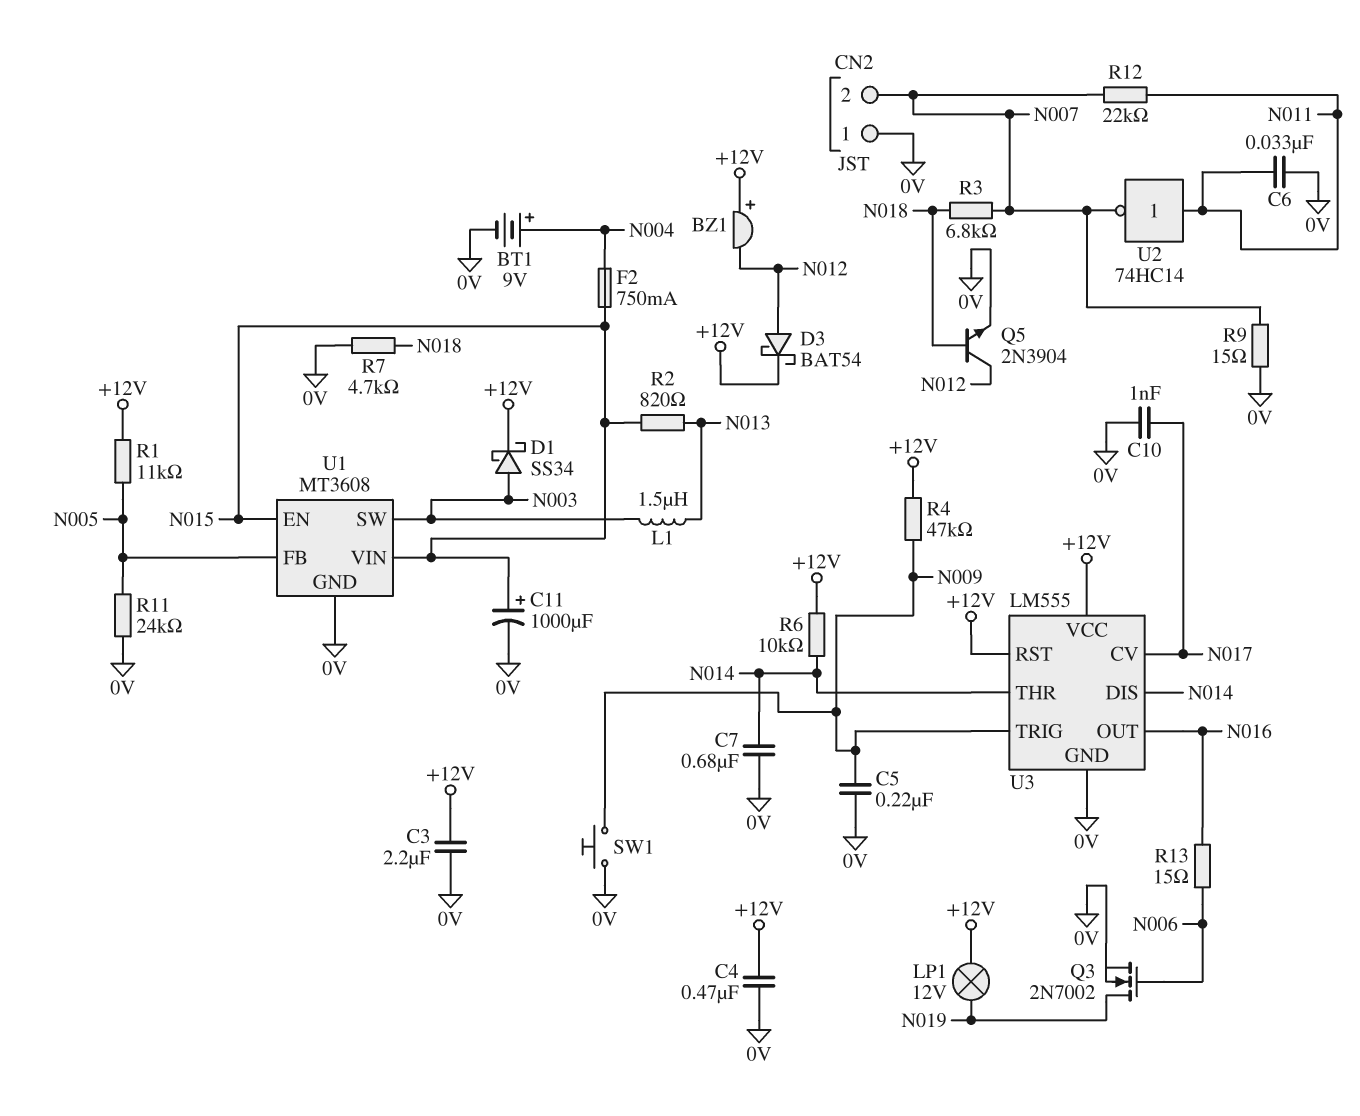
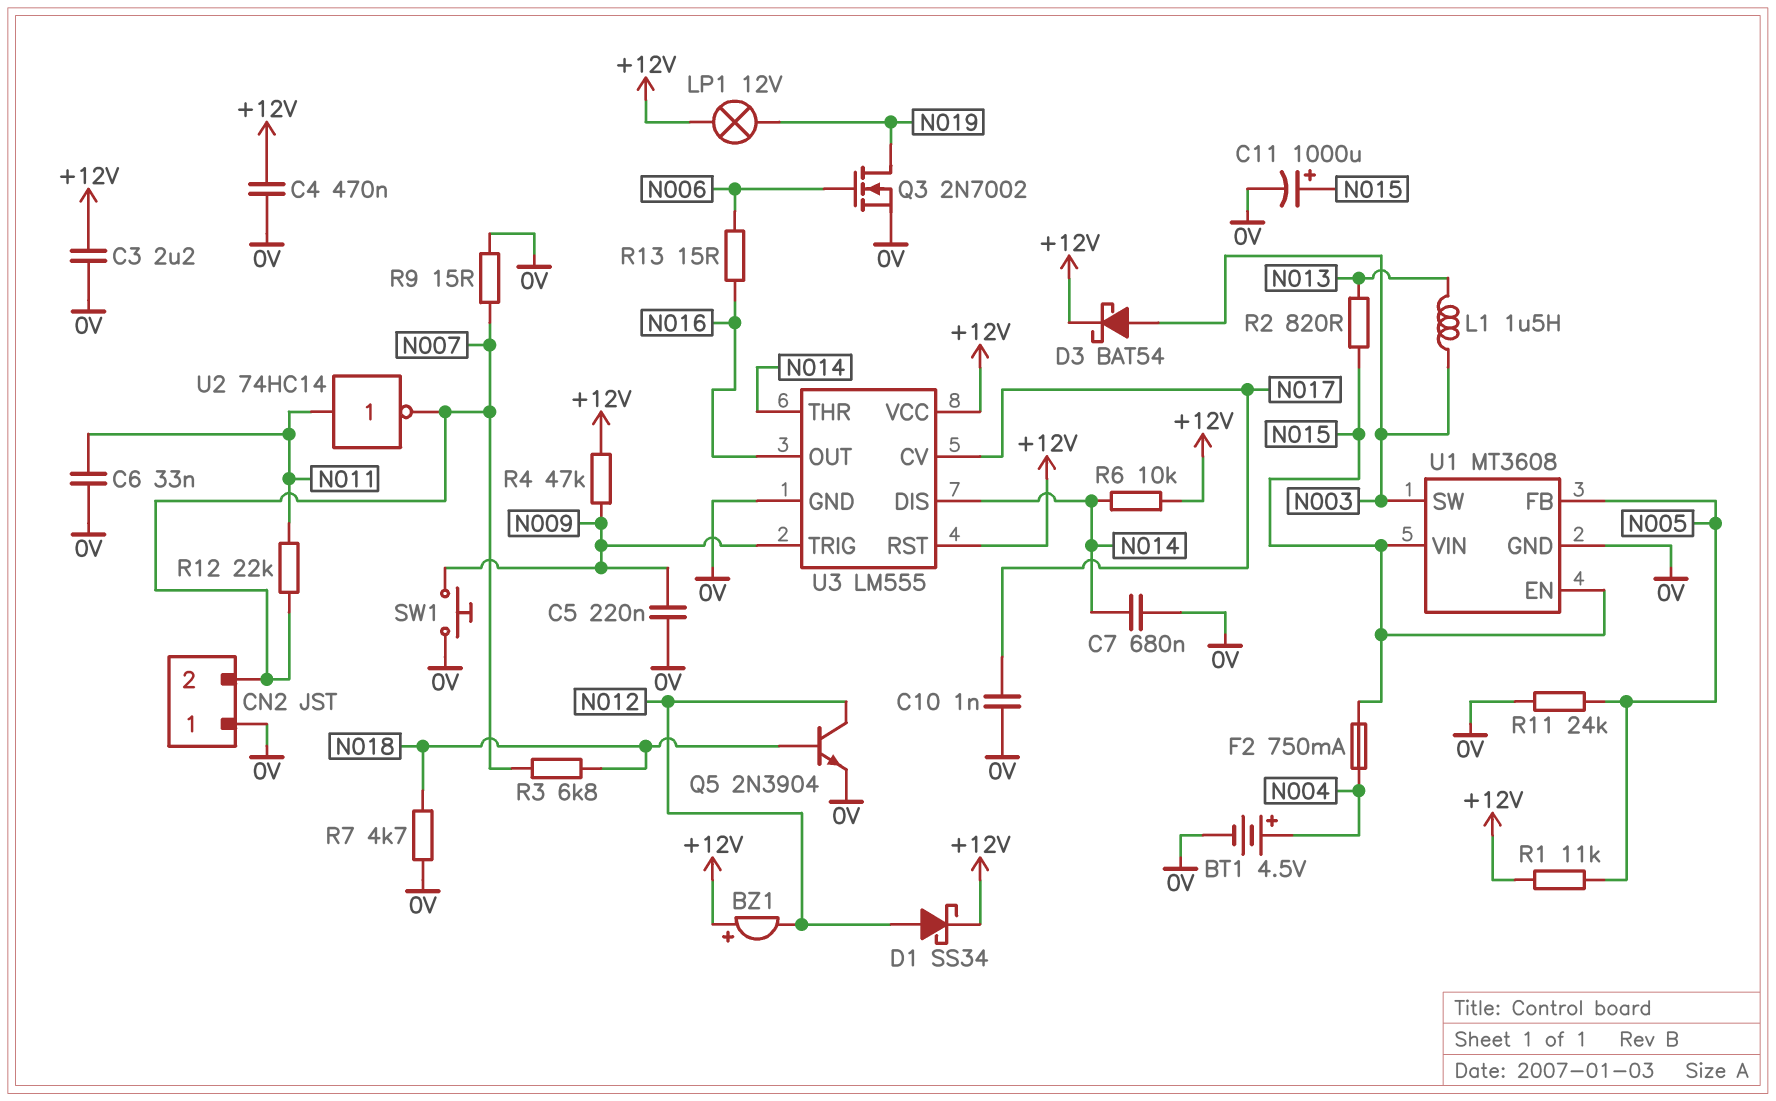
BT1: 9V (plus N004, minus 0V) -> 4.5V (plus N004, minus 0V)
D1: schottky SS34 (A N003, K +12V) -> schottky SS34 (A N012, K +12V)
D3: schottky BAT54 (A N012, K +12V) -> schottky BAT54 (A N003, K +12V)

